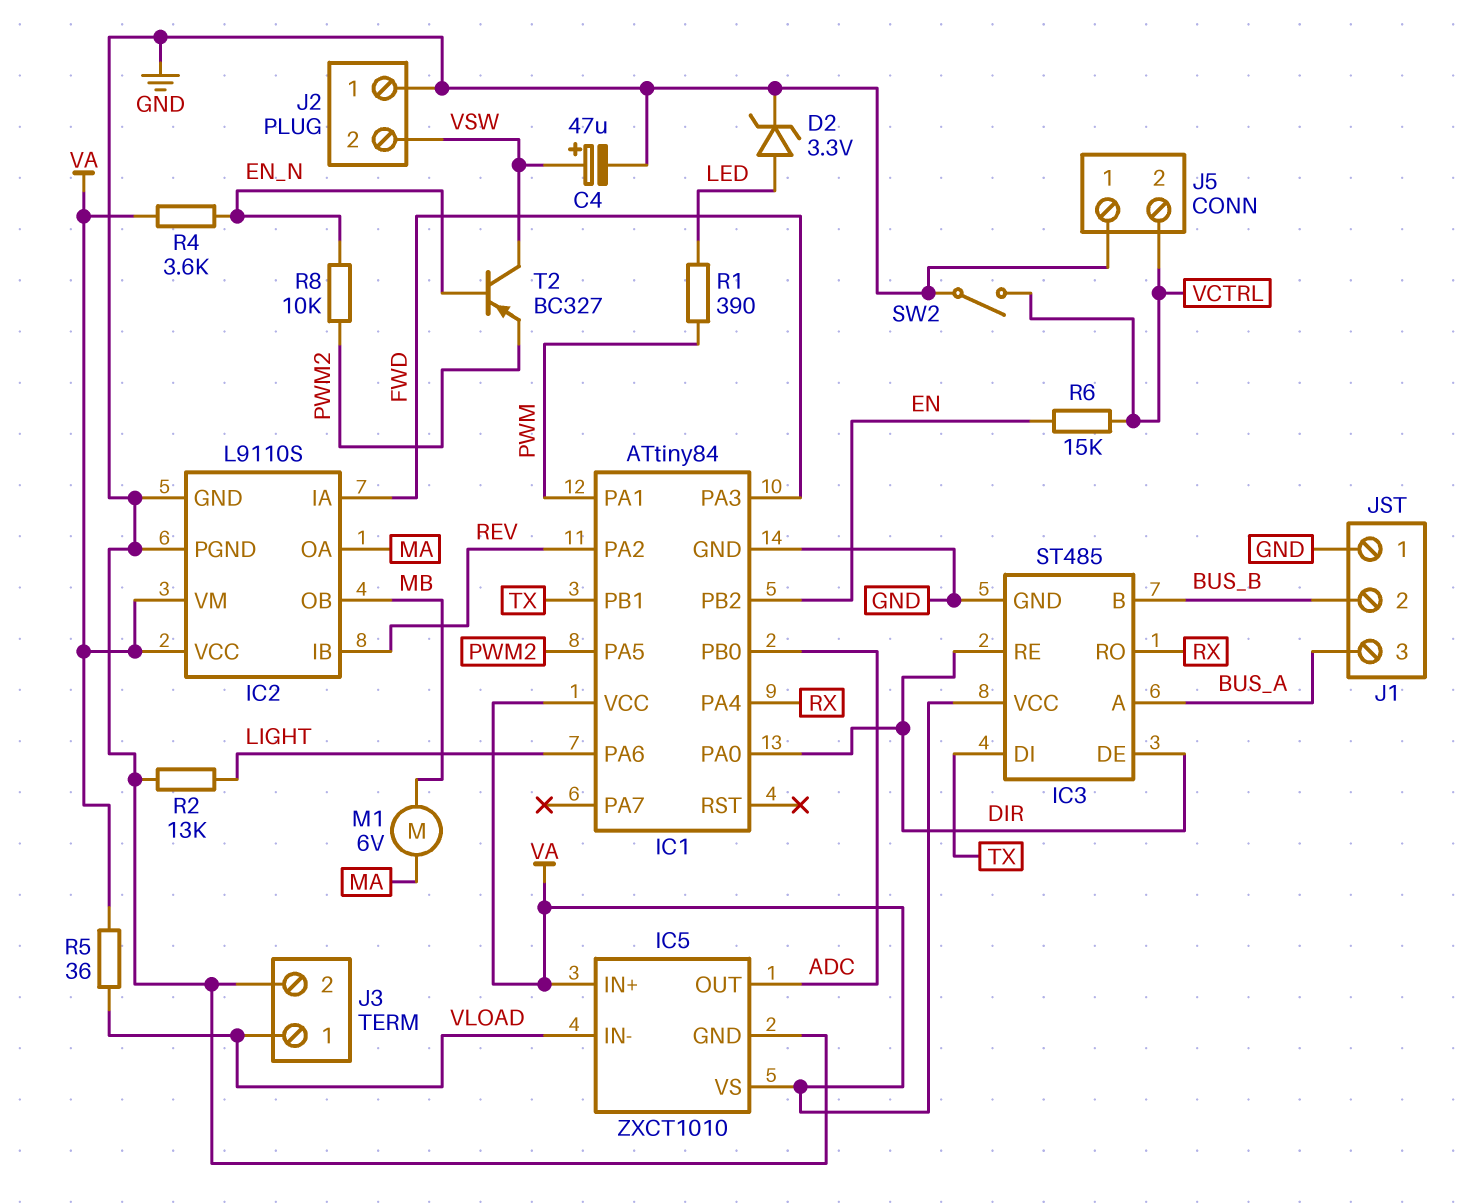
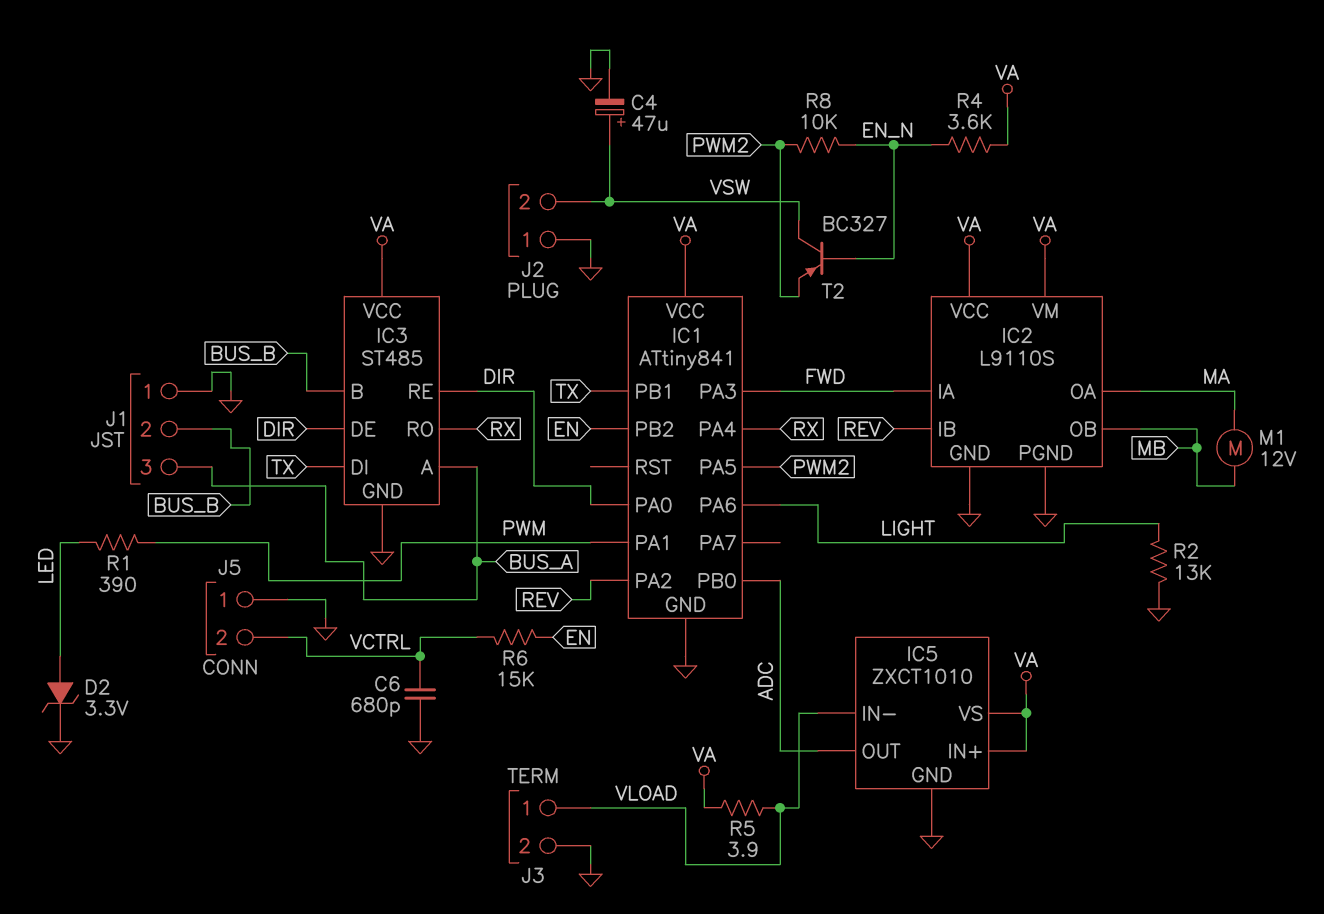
C6: none -> 680pF (GND, VCTRL)
IC1: ATtiny84 -> ATtiny841
M1: motor 6V (MA, MB) -> motor 12V (MA, MB)
R5: 36 (VA, VLOAD) -> 3.9 (VA, VLOAD)
SW2: switch (GND, VCTRL) -> none

